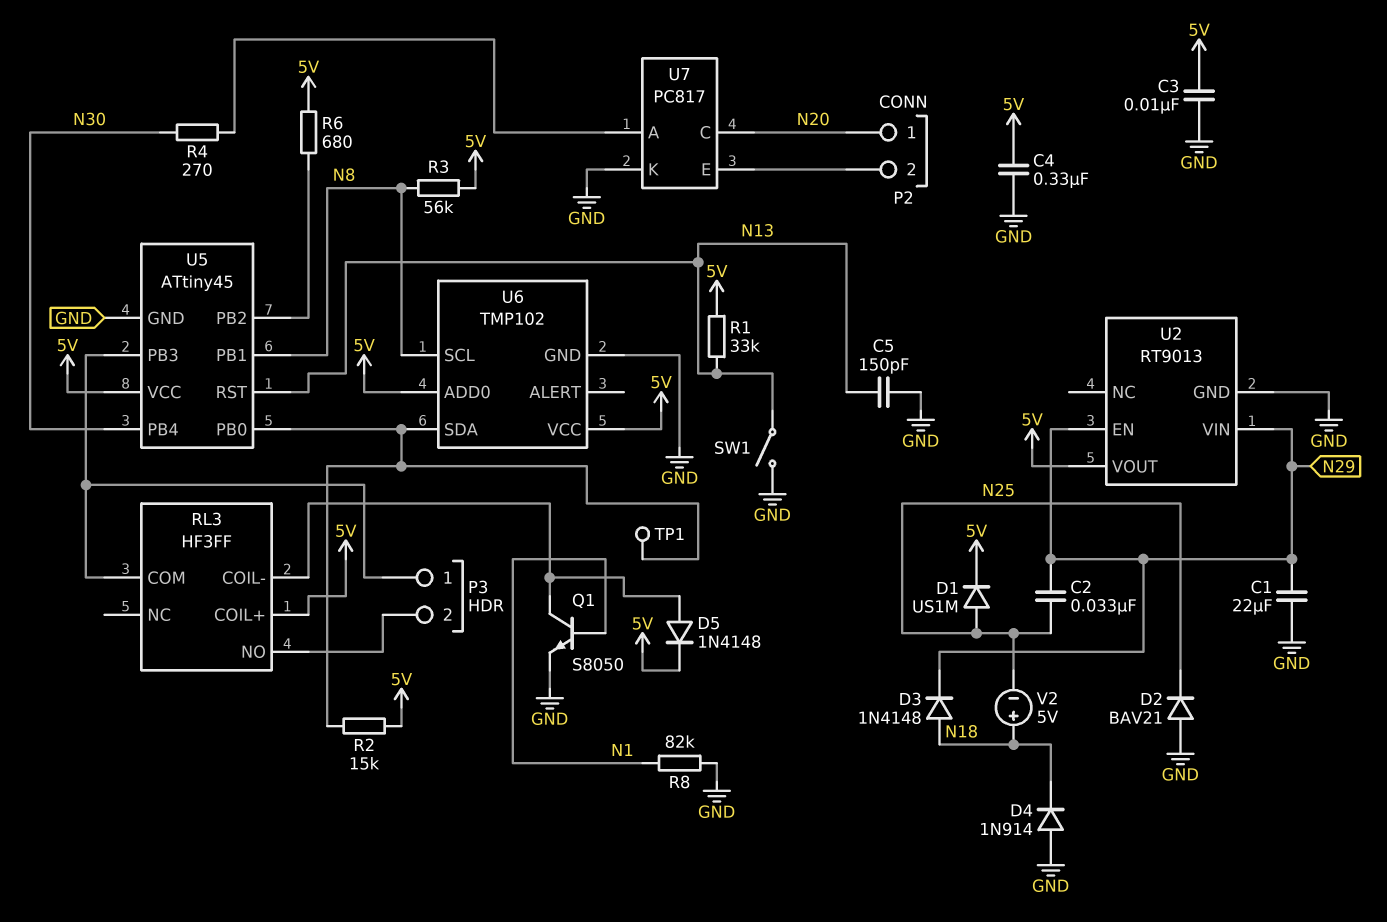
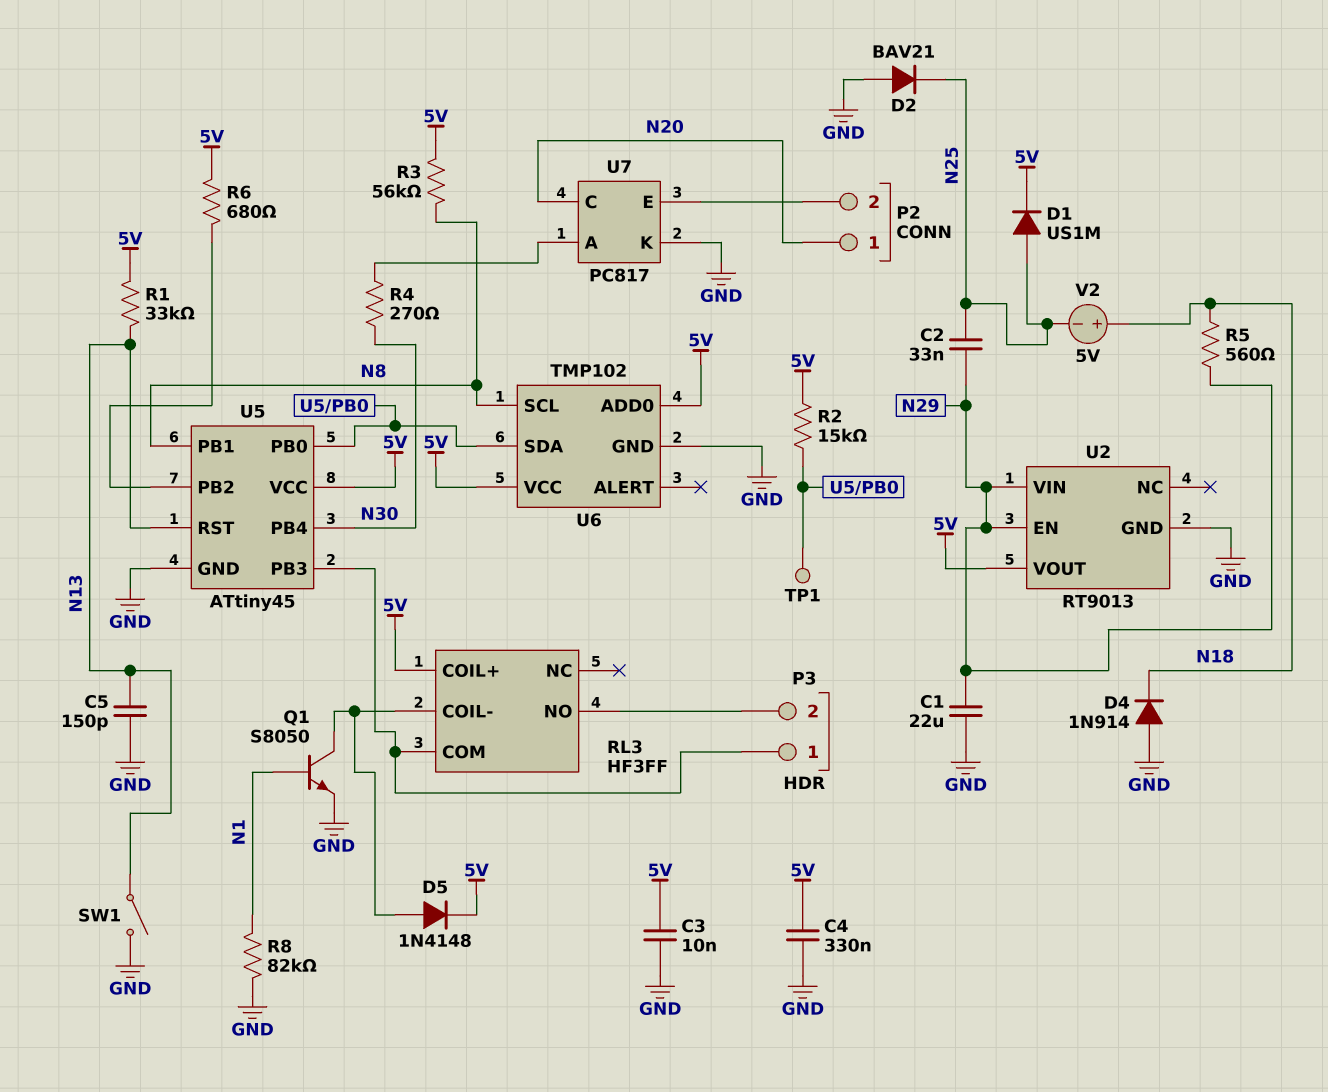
D3: diode 1N4148 (A N18, K N29) -> none
R5: none -> 560 (N18, N29)

